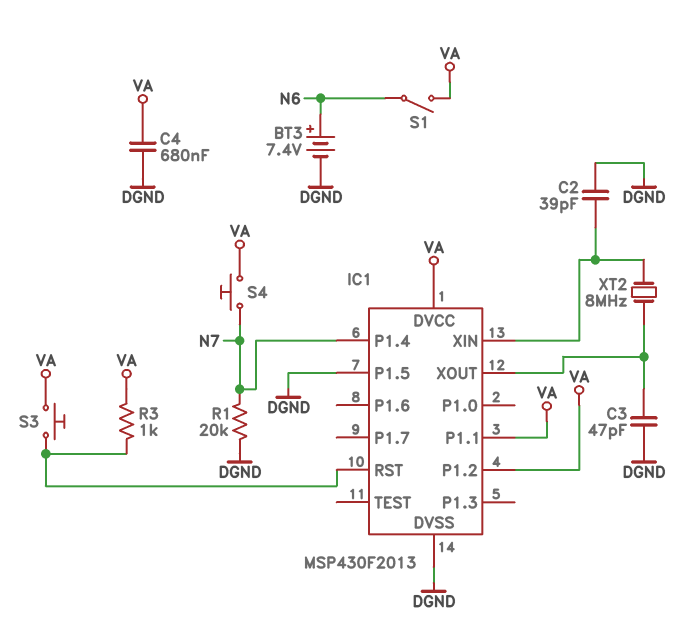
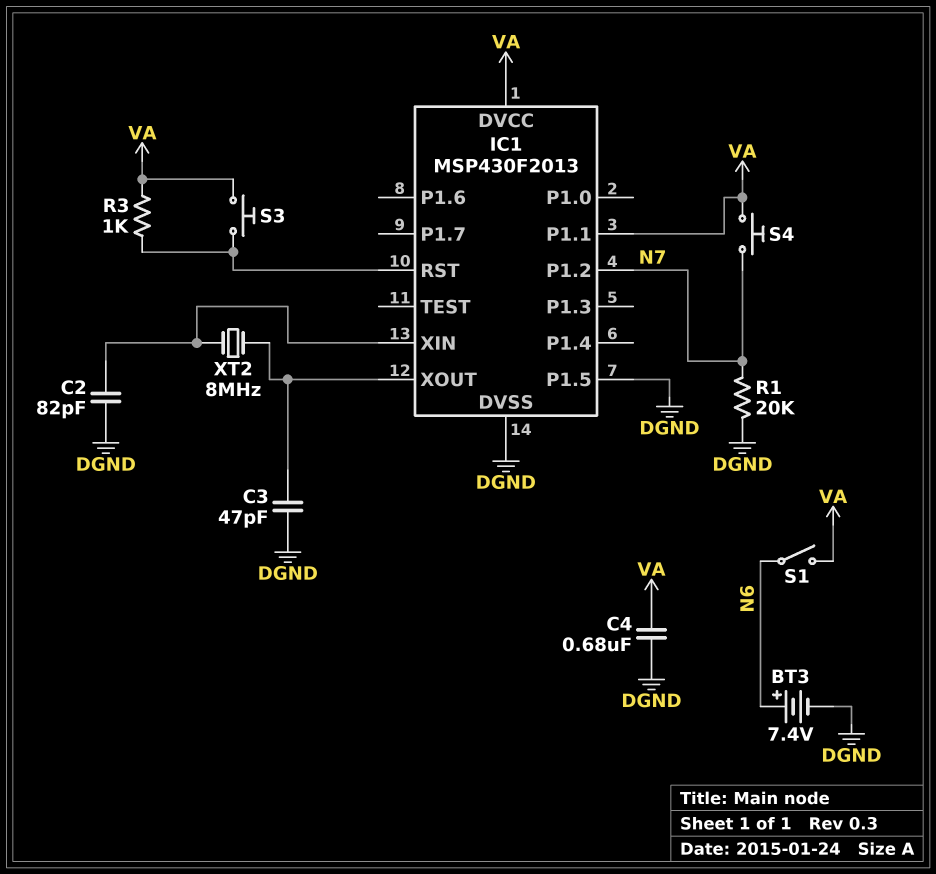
C2: 39pF (DGND, IC1/XIN) -> 82pF (DGND, IC1/XIN)
IC1 pin P1.2: VA -> N7
IC1 pin P1.4: N7 -> none

